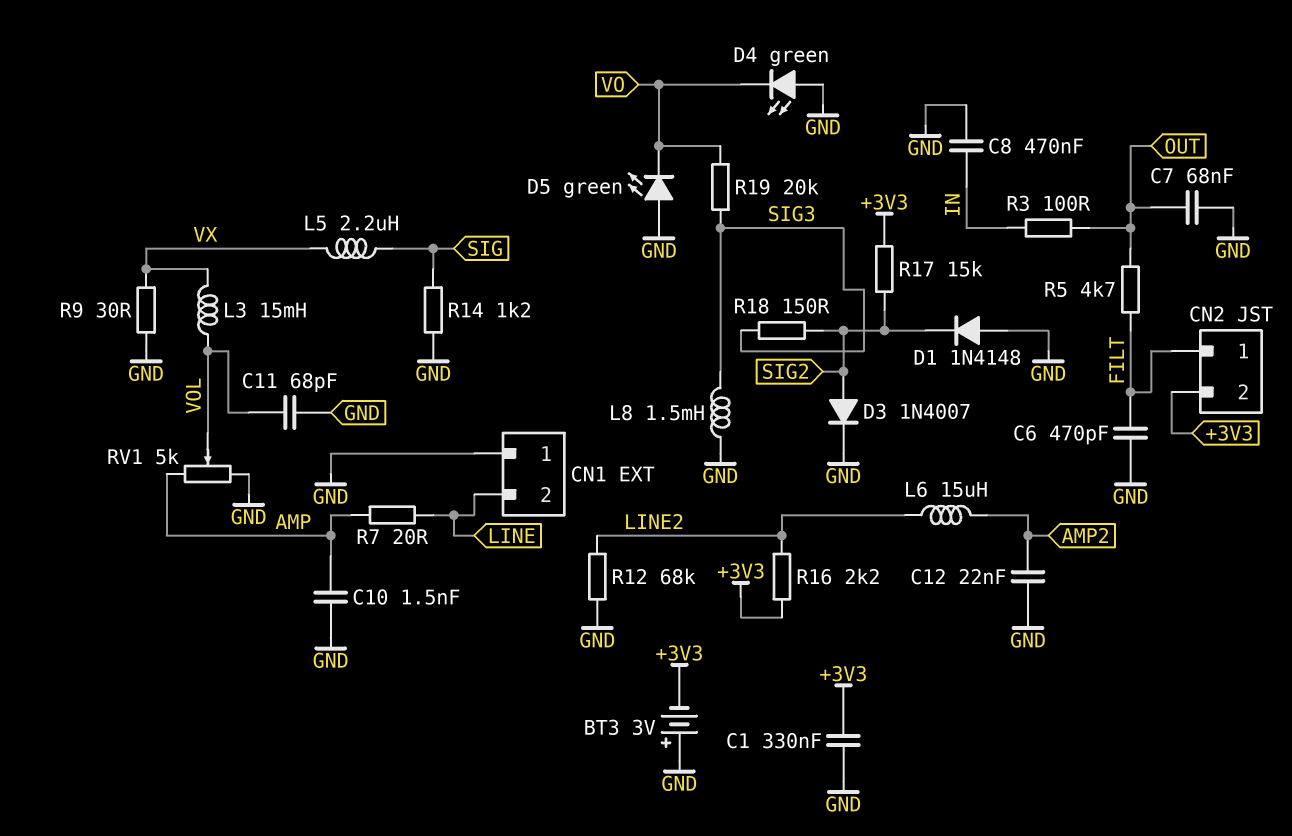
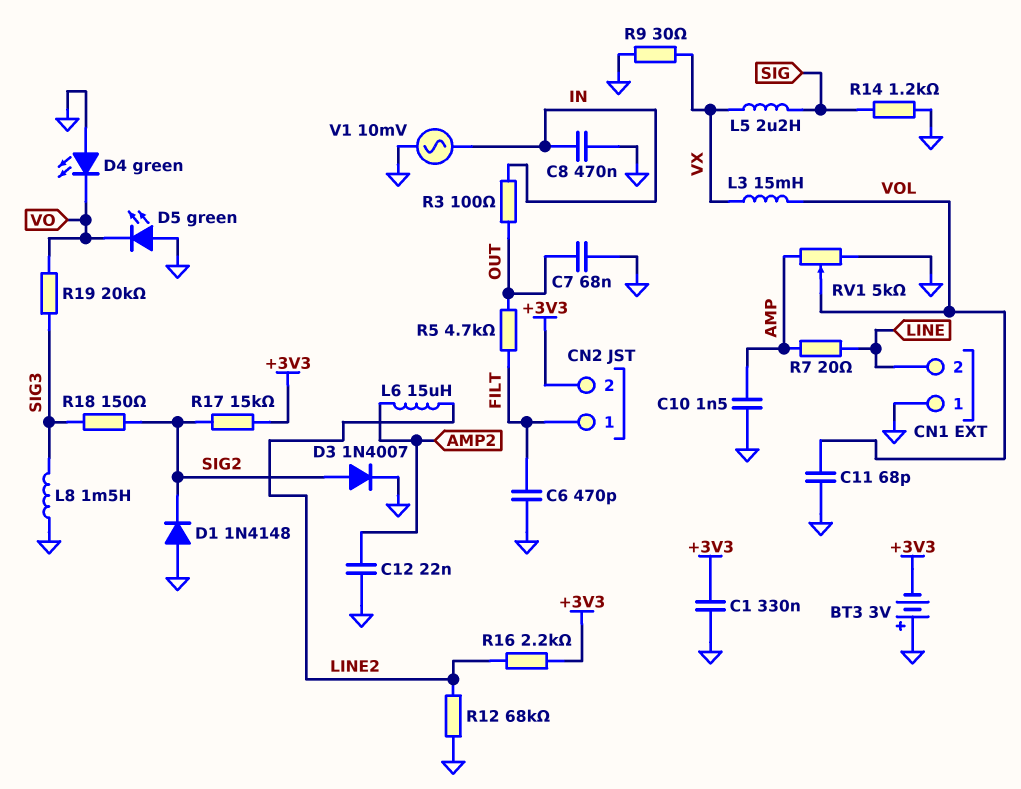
V1: none -> AC 10mV (GND, IN)

